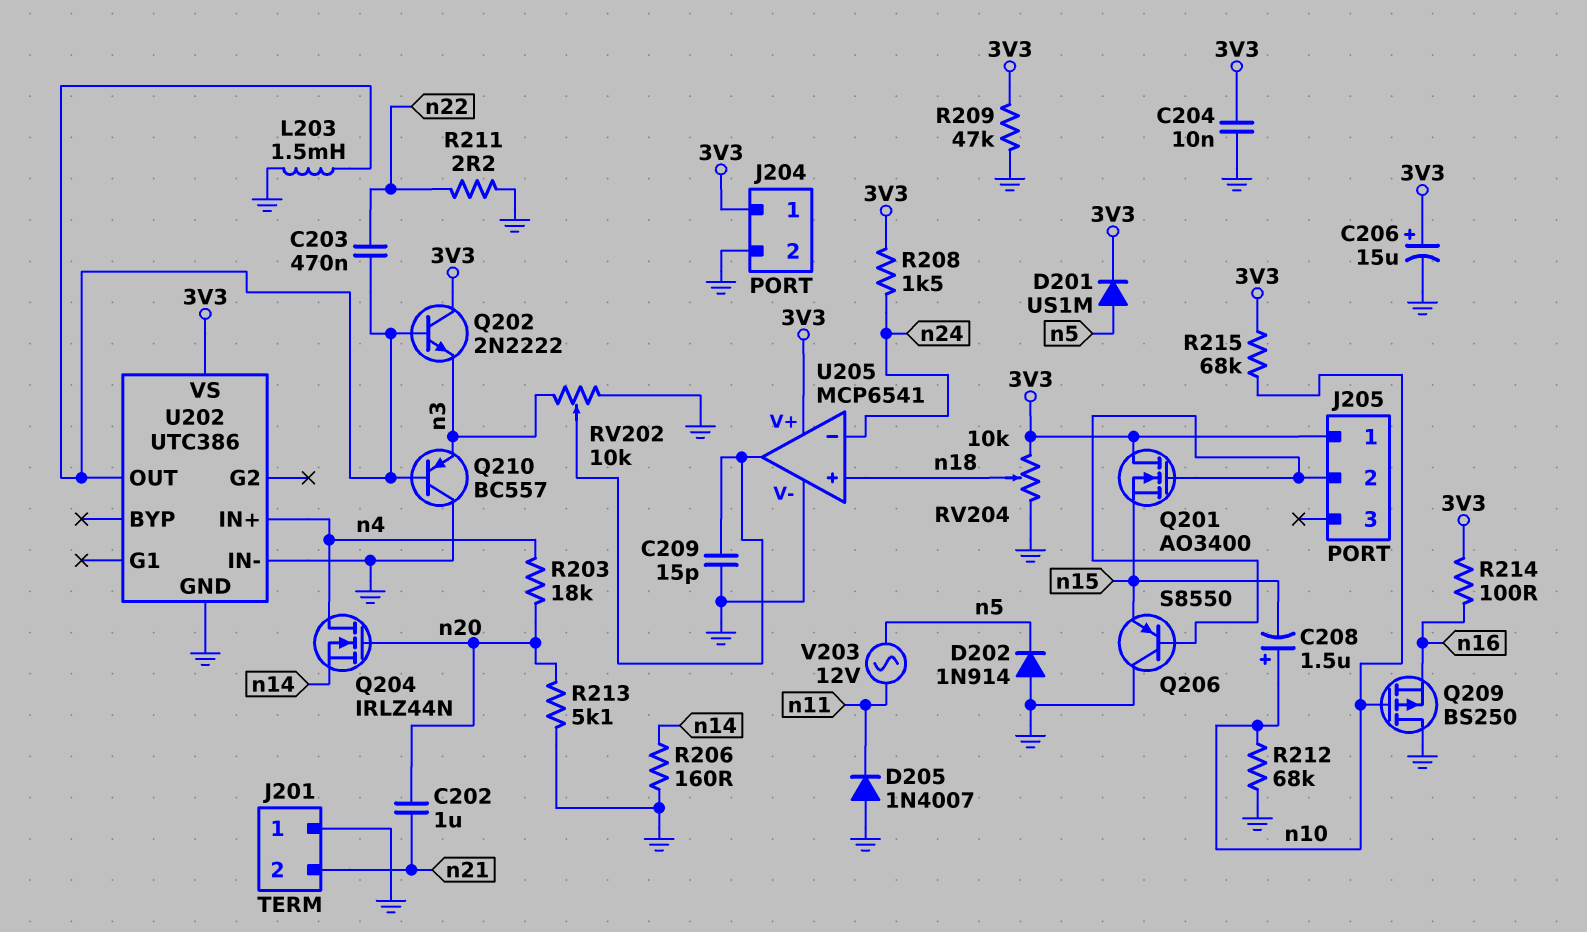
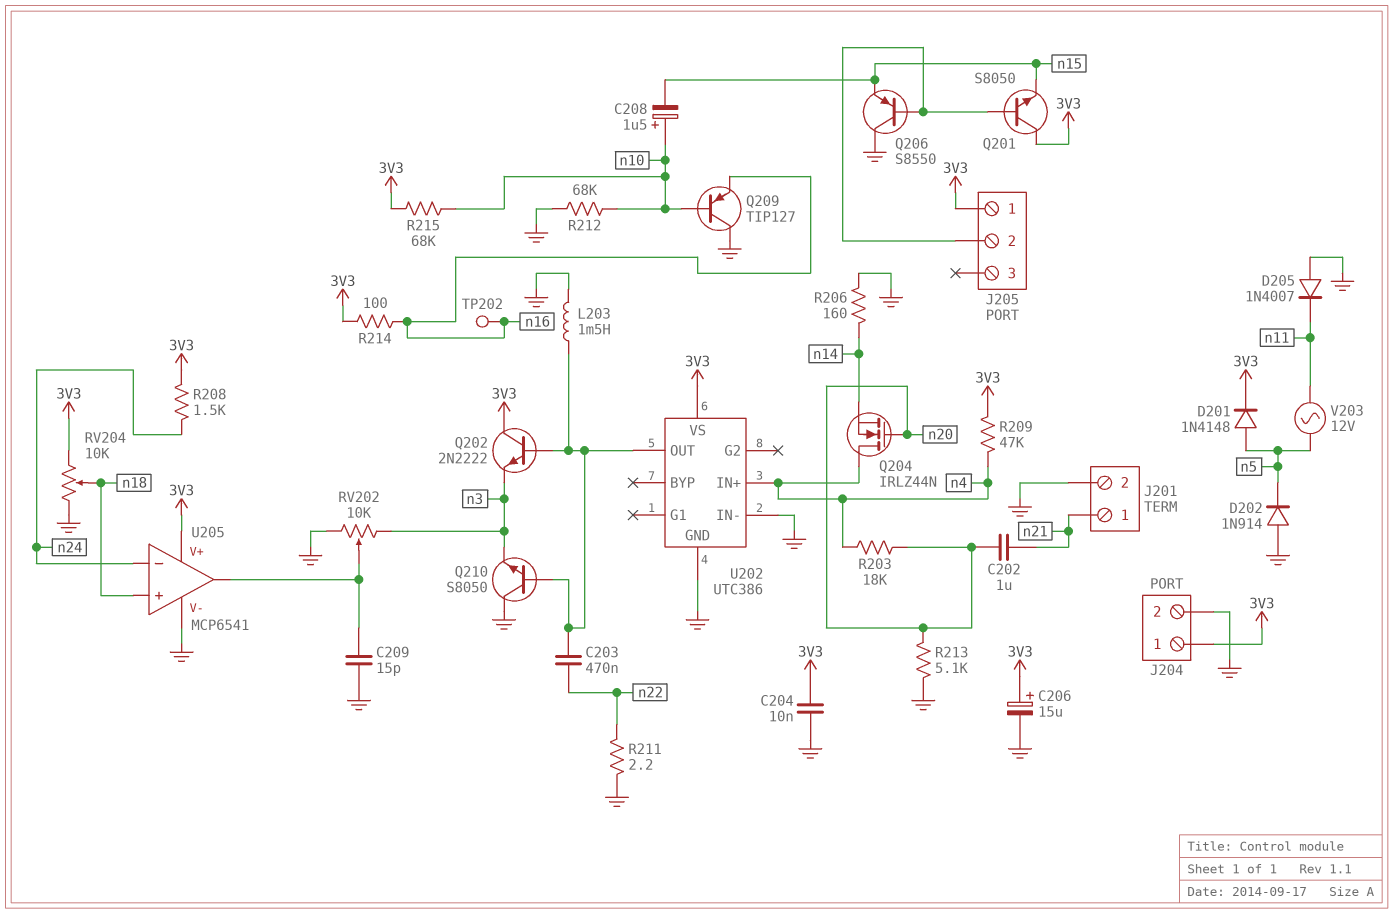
D201: diode US1M (A n5, K 3V3) -> diode 1N4148 (A n5, K 3V3)
J201 pin 1: GND -> n21
J201 pin 2: n21 -> GND
Q201: NMOS AO3400 (G J205/2, D 3V3, S n15) -> NPN S8050 (B J205/2, C 3V3, E n15)
Q209: PMOS BS250 (G n10, D GND, S n16) -> PNP TIP127 (B n10, C GND, E n16)
Q210: PNP BC557 (B U202/OUT, C GND, E n3) -> NPN S8050 (B U202/OUT, C GND, E n3)
R209: 47k (3V3, GND) -> 47k (3V3, n4)
TP202: none -> test point (n16)

